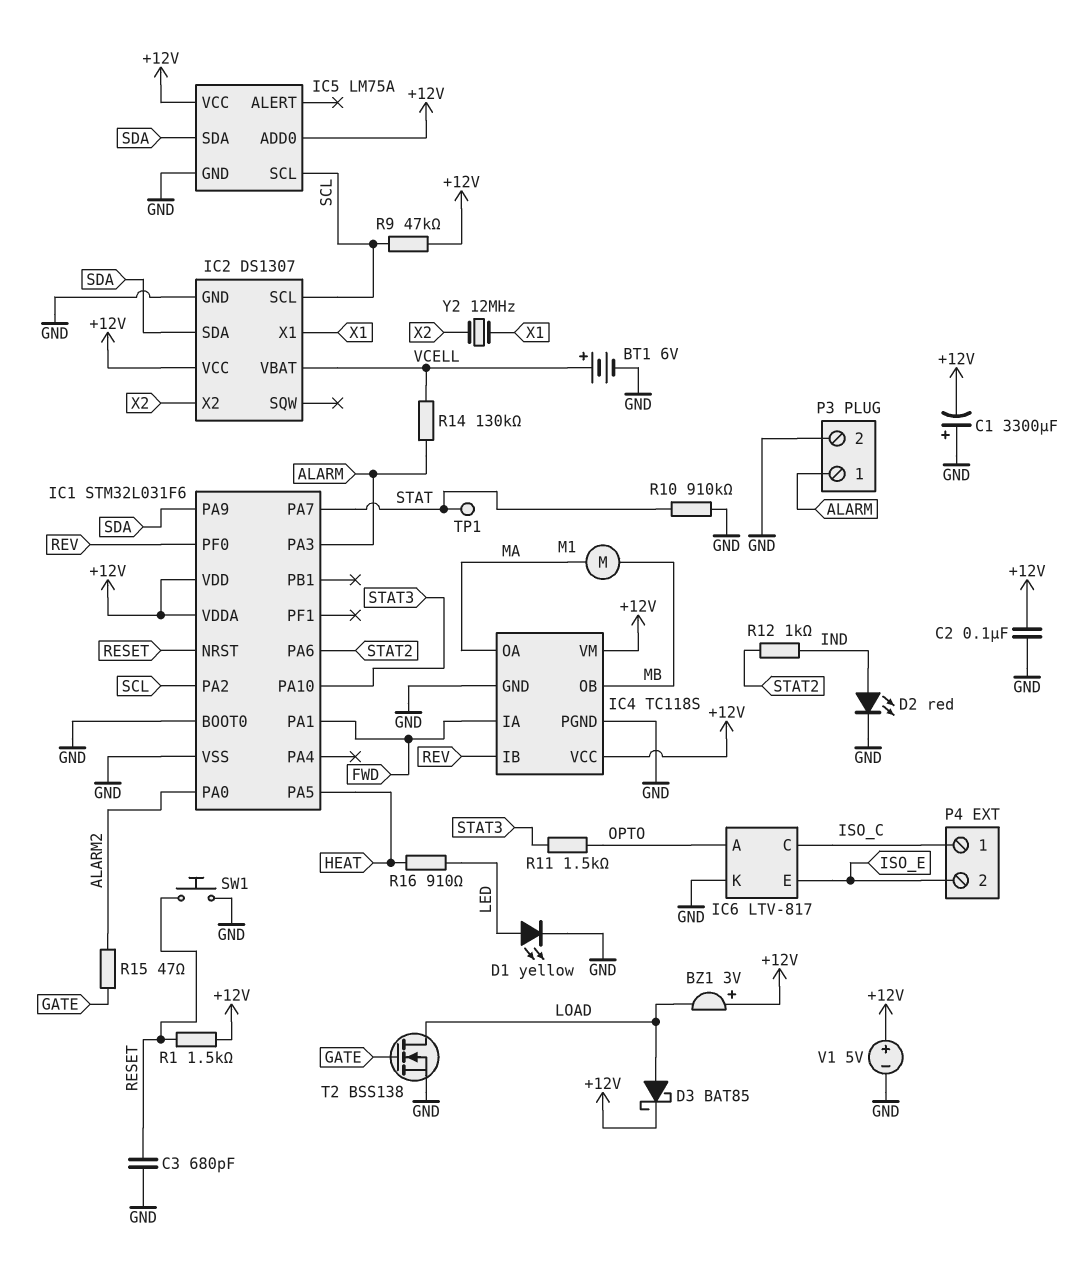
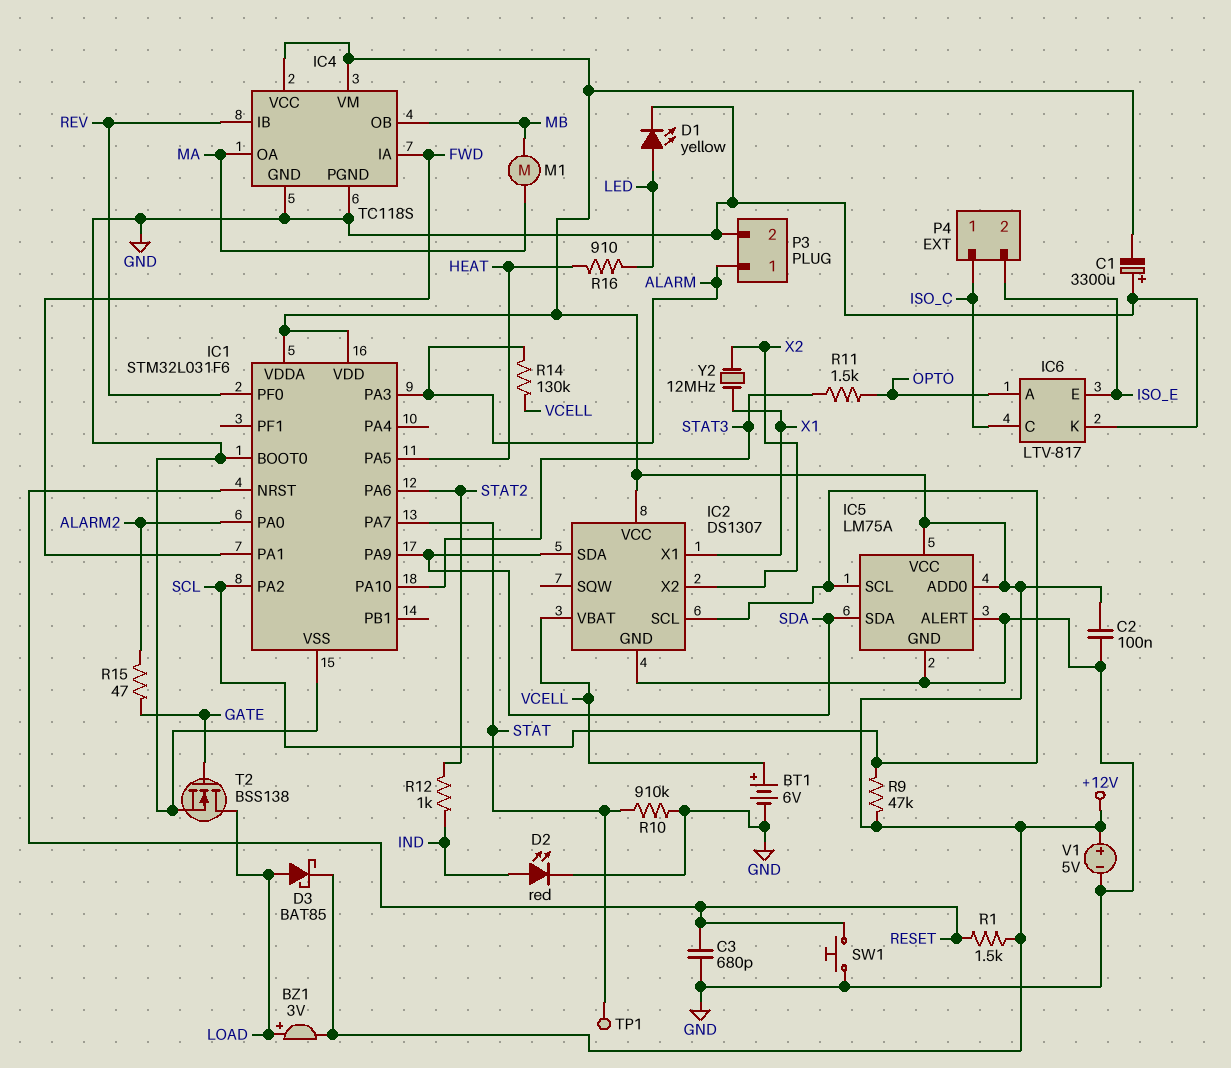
BZ1: buzzer 3V (plus +12V, minus LOAD) -> buzzer 3V (plus LOAD, minus +12V)
IC5 pin ALERT: none -> GND

